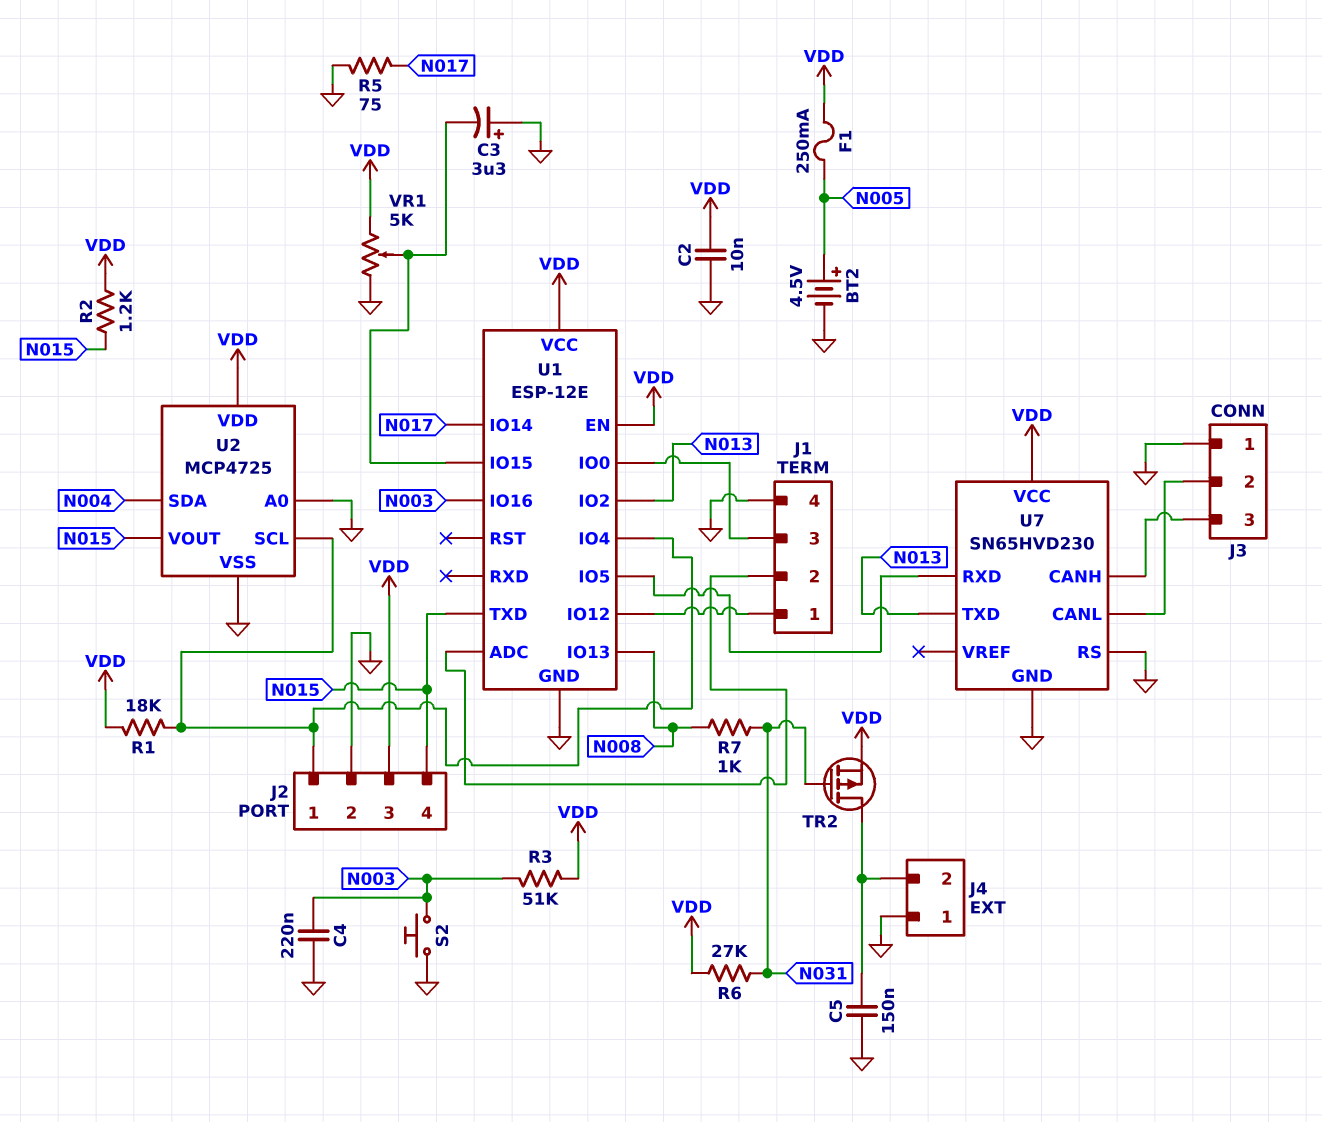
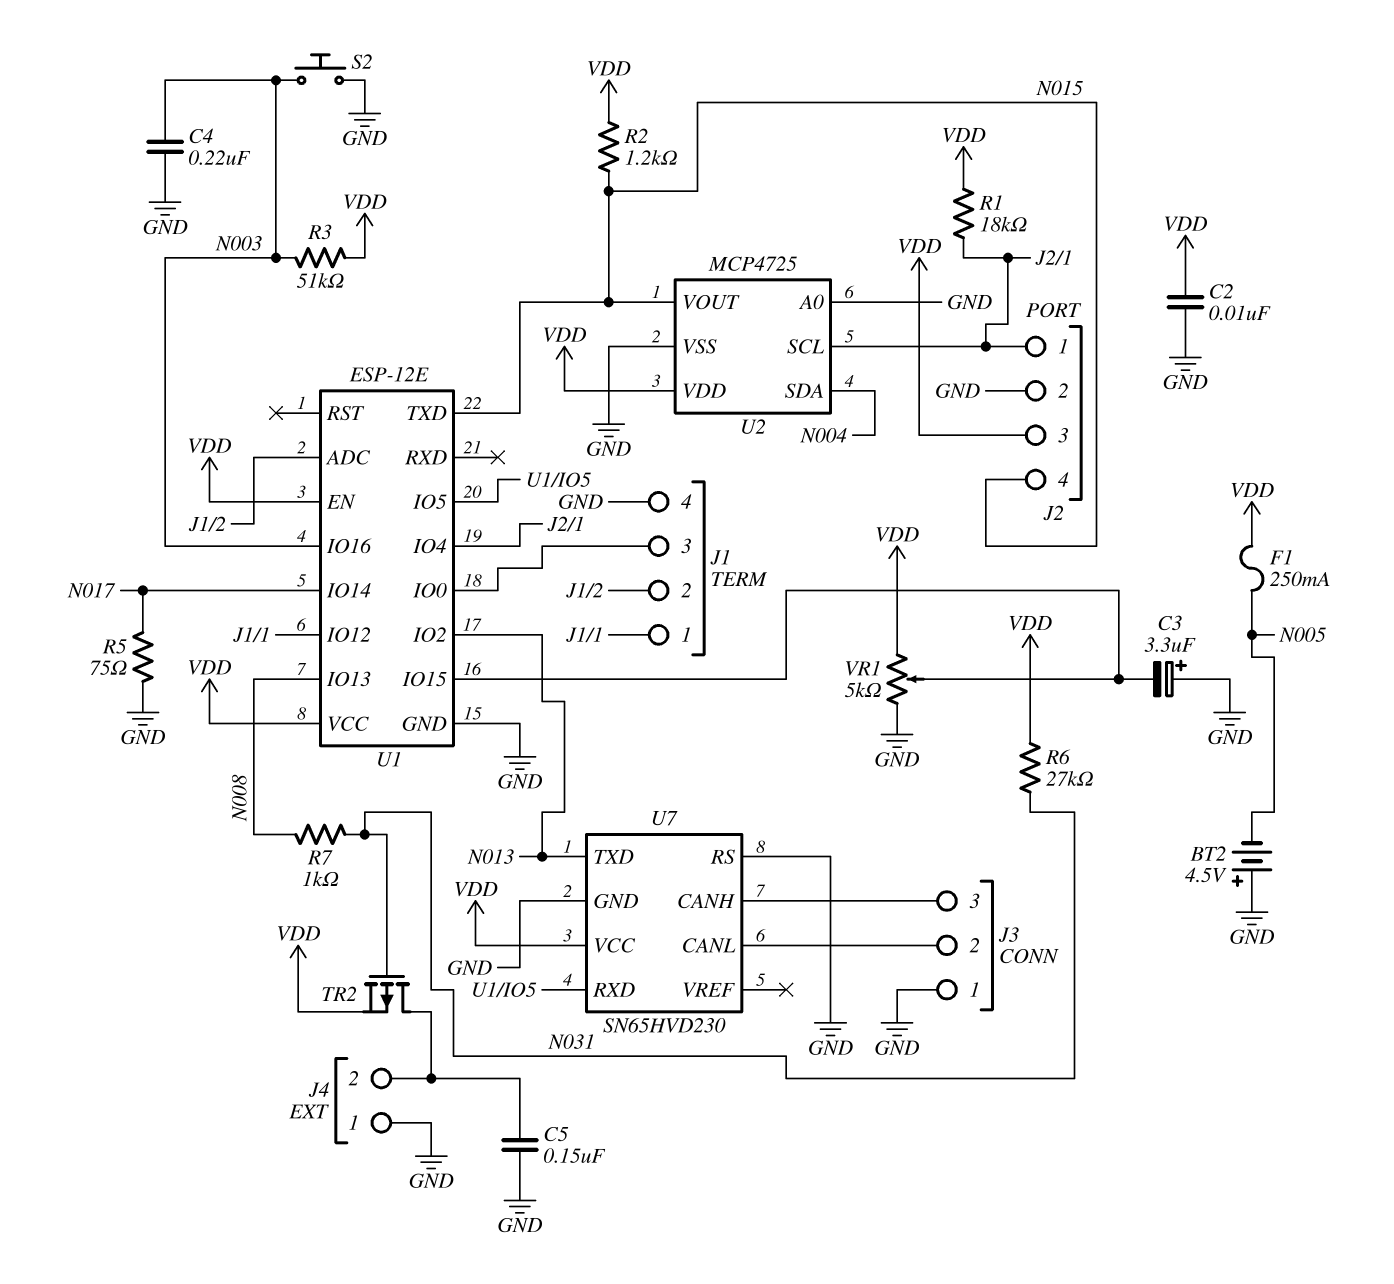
BT2: 4.5V (plus N005, minus GND) -> 4.5V (plus GND, minus N005)

